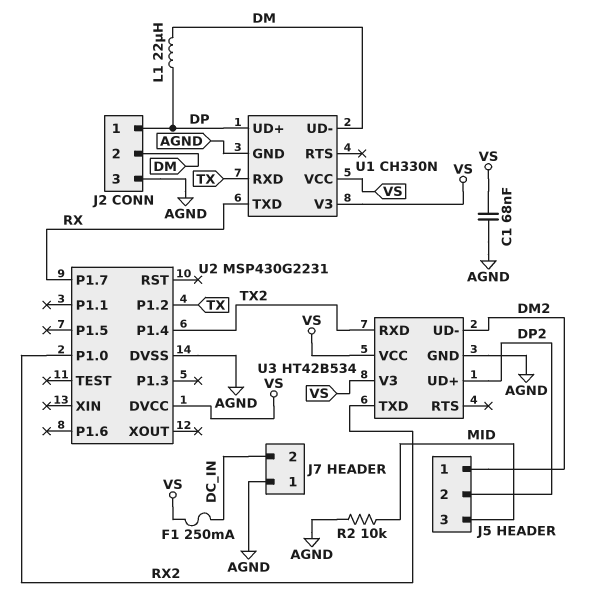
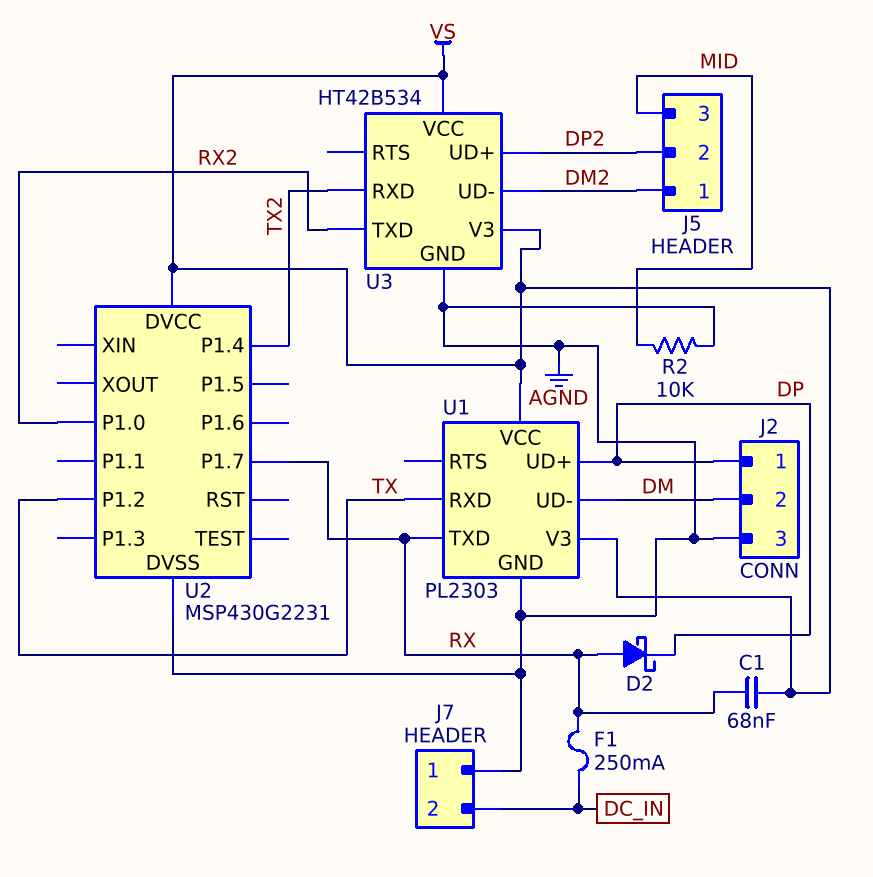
C1: 68nF (AGND, VS) -> 68nF (RX, VS)
D2: none -> schottky (A RX, K DP)
F1: 250mA (DC_IN, VS) -> 250mA (DC_IN, RX)
L1: 22uH (DM, DP) -> none
U1: CH330N -> PL2303

